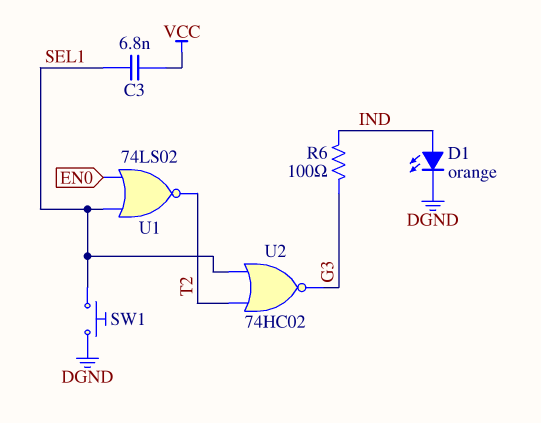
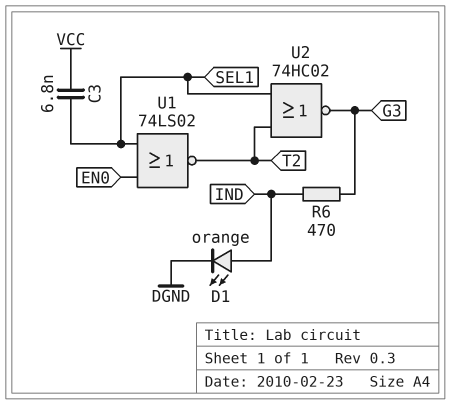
R6: 100 (G3, IND) -> 470 (G3, IND)
SW1: button (DGND, SEL1) -> none

